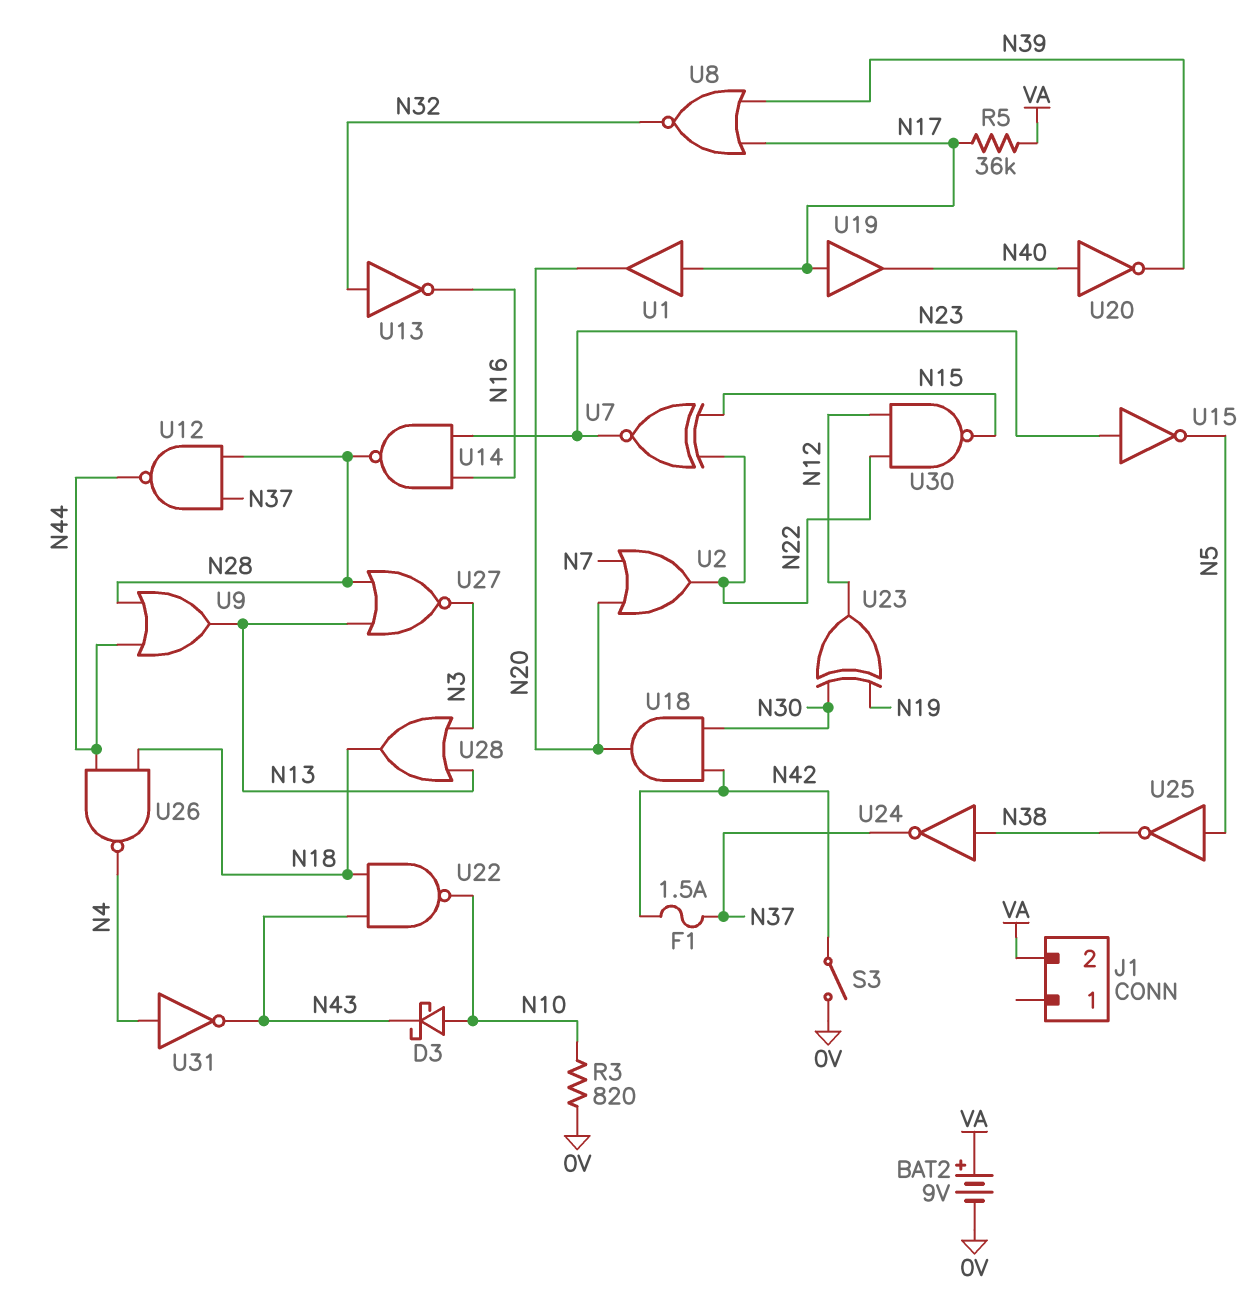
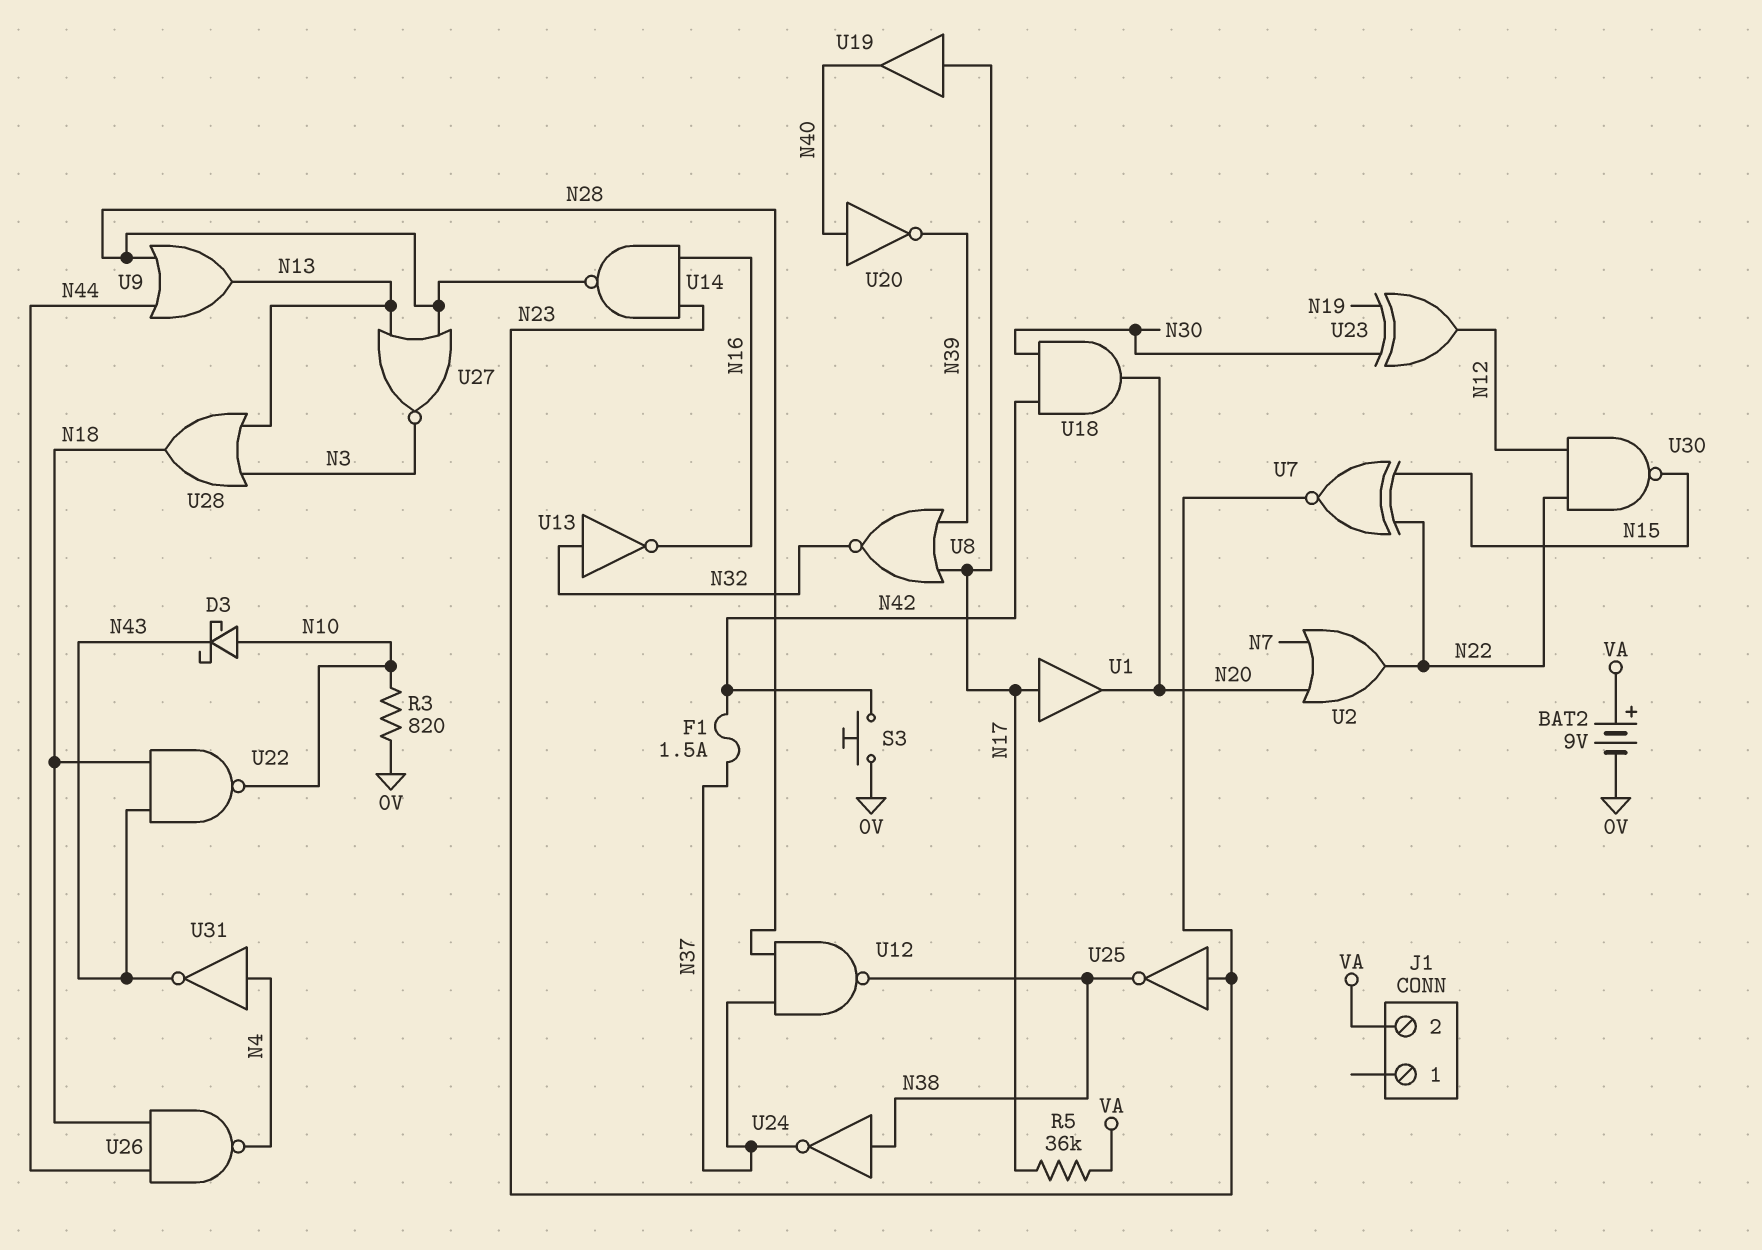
S3: switch (0V, N42) -> button (0V, N42)
U12: NAND (in N28, in N37, out N44) -> NAND (in N28, in N37, out N38)
U15: NOT (in N23, out N5) -> none
U25: NOT (in N5, out N38) -> NOT (in N23, out N38)

